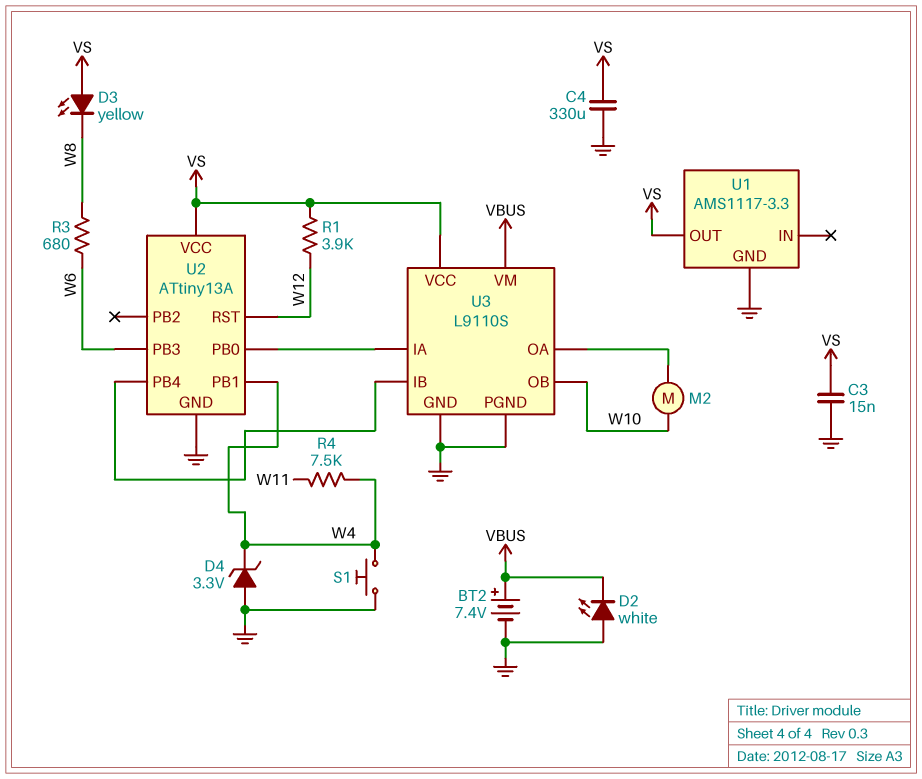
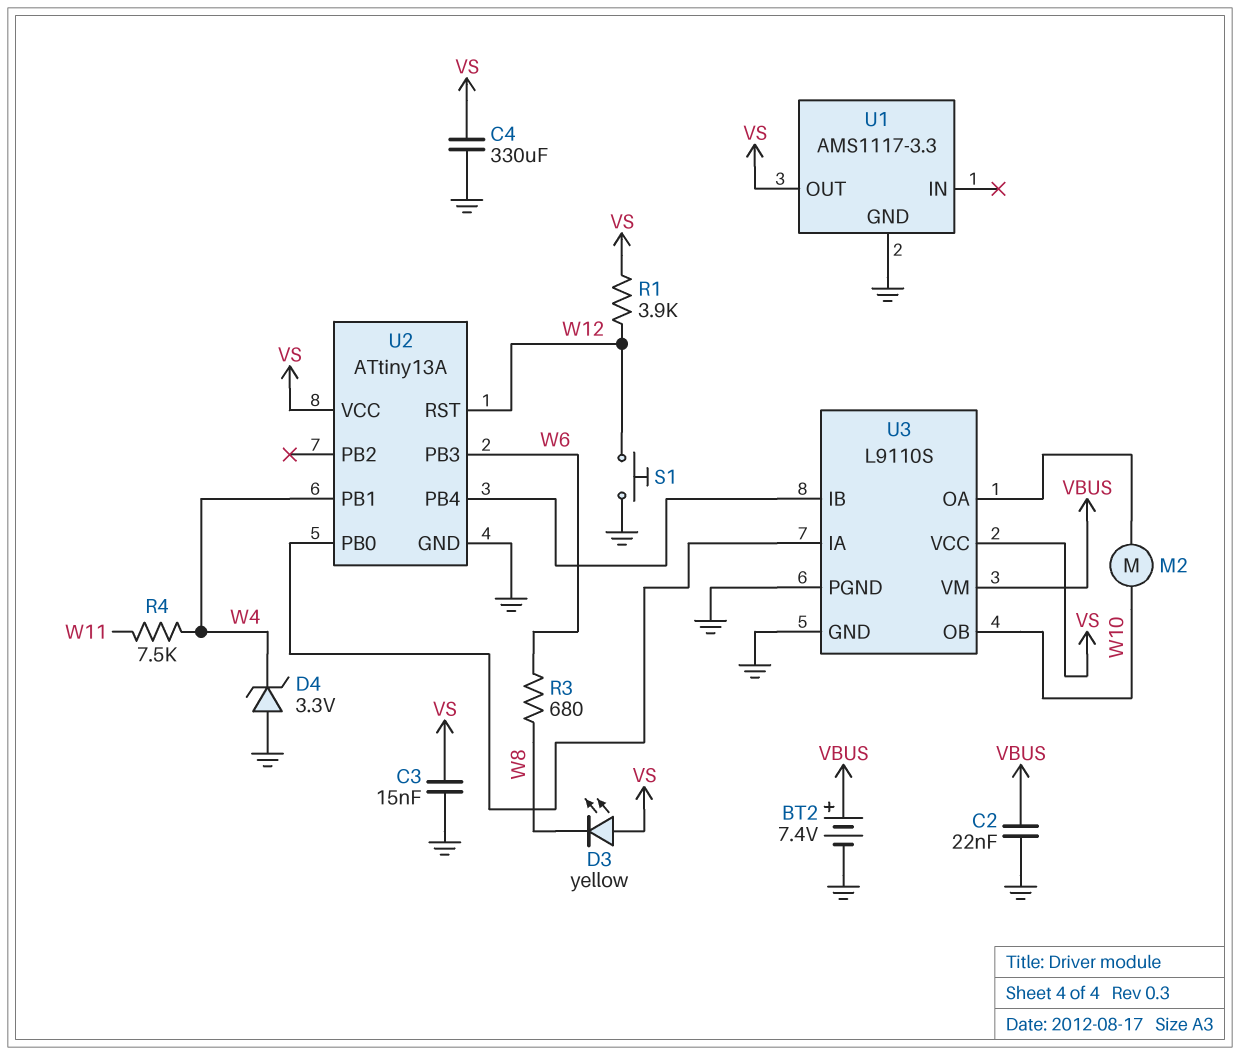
C2: none -> 22nF (GND, VBUS)
D2: LED white (A GND, K VBUS) -> none
S1: button (GND, W4) -> button (GND, W12)

